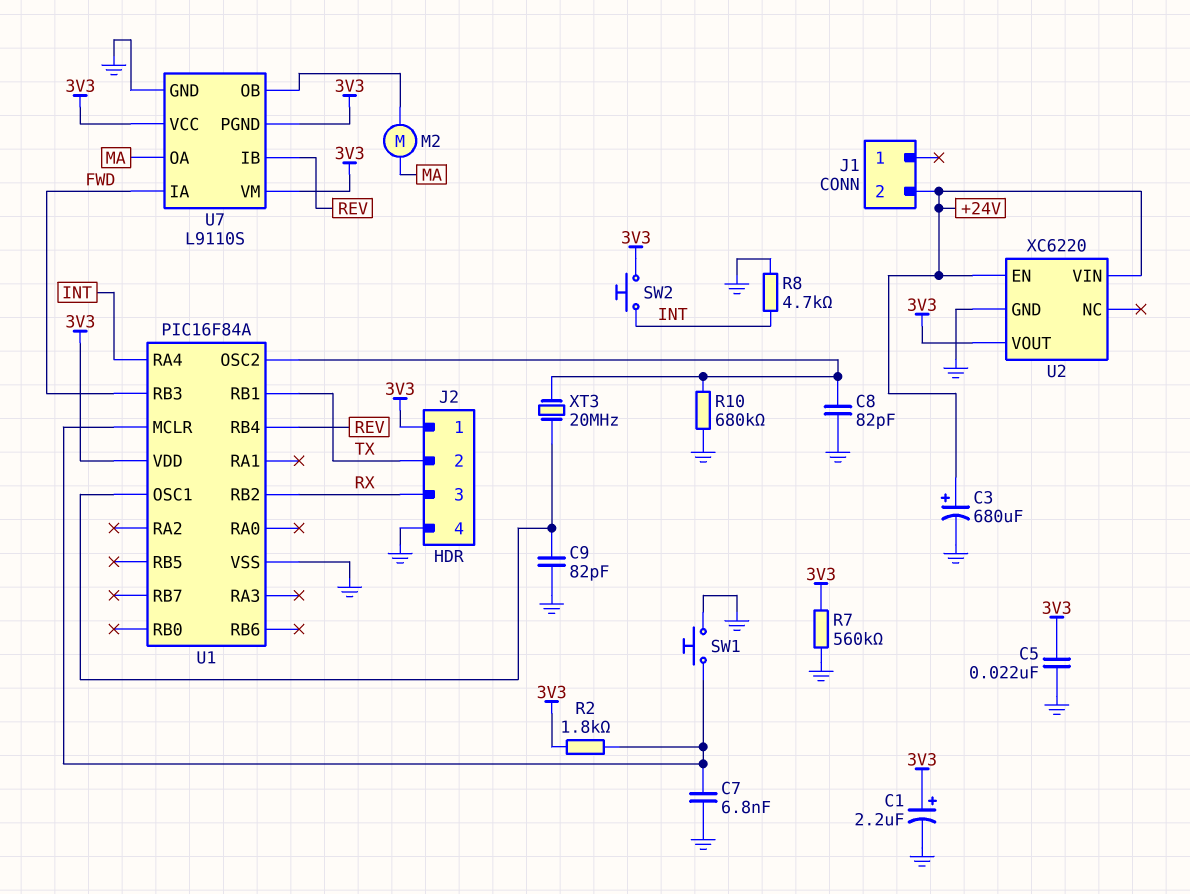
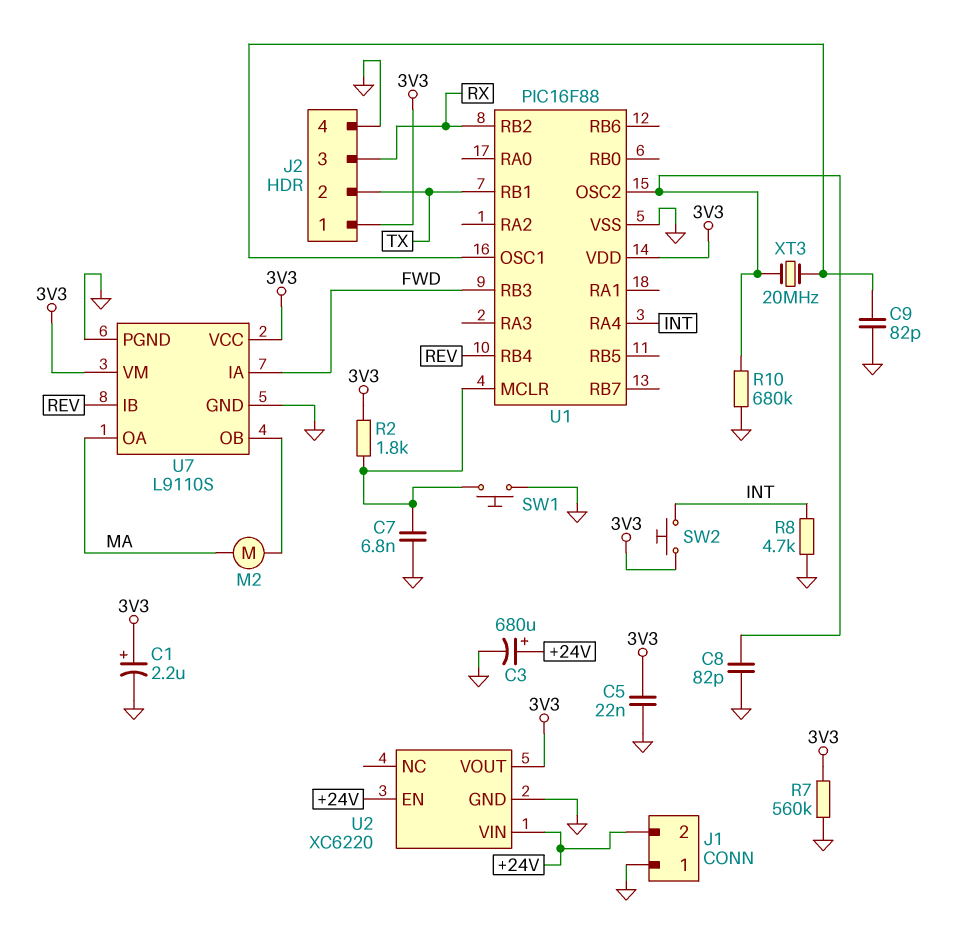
J1 pin 1: none -> GND
U1: PIC16F84A -> PIC16F88
U7 pin PGND: 3V3 -> GND

